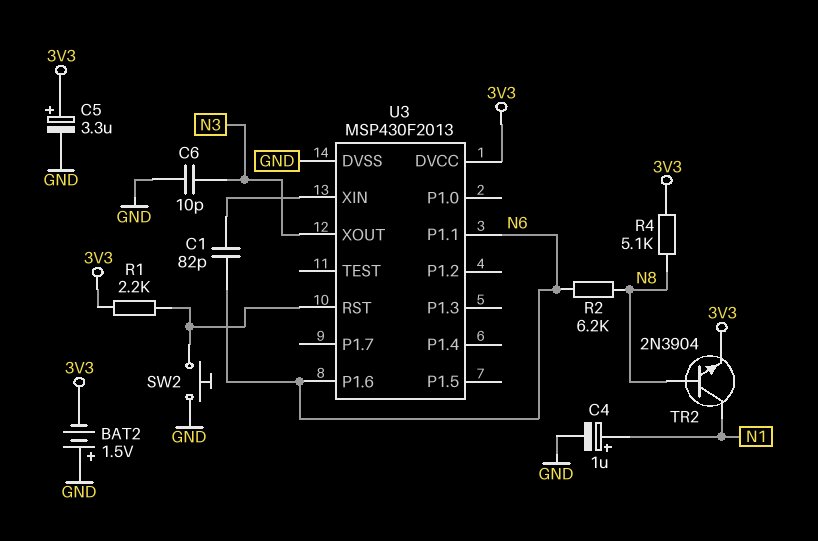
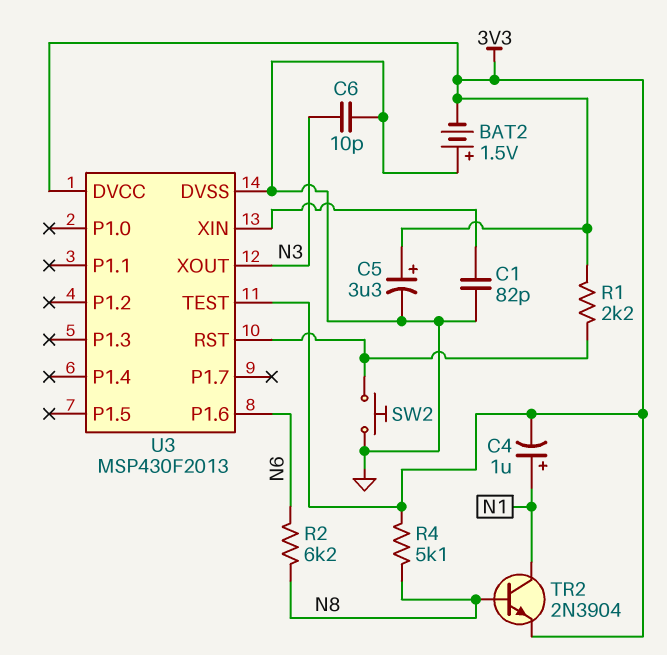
C1: 82pF (N6, U3/XIN) -> 82pF (GND, U3/XIN)
C4: 1uF (plus N1, minus GND) -> 1uF (plus N1, minus 3V3)
U3 pin P1.1: N6 -> none
U3 pin TEST: none -> 3V3

